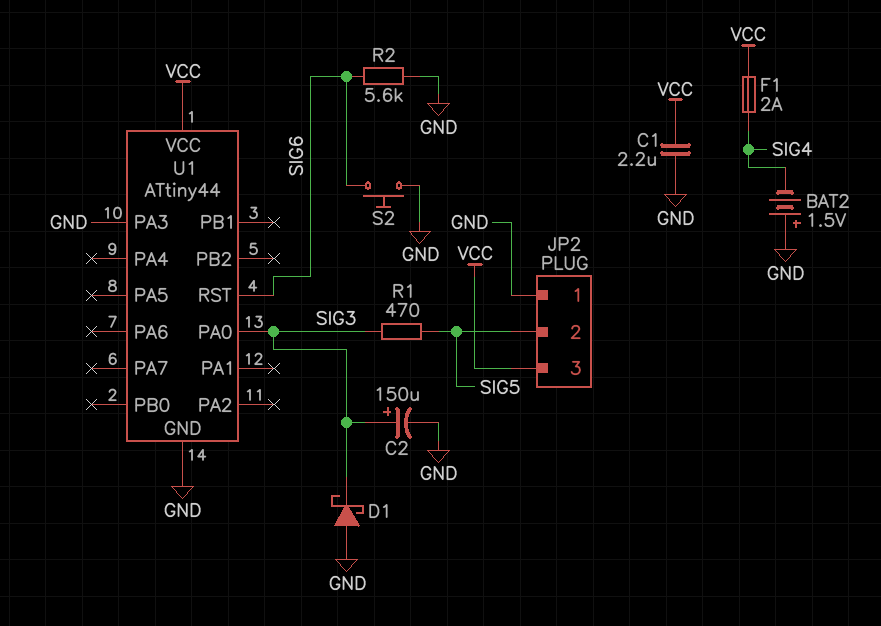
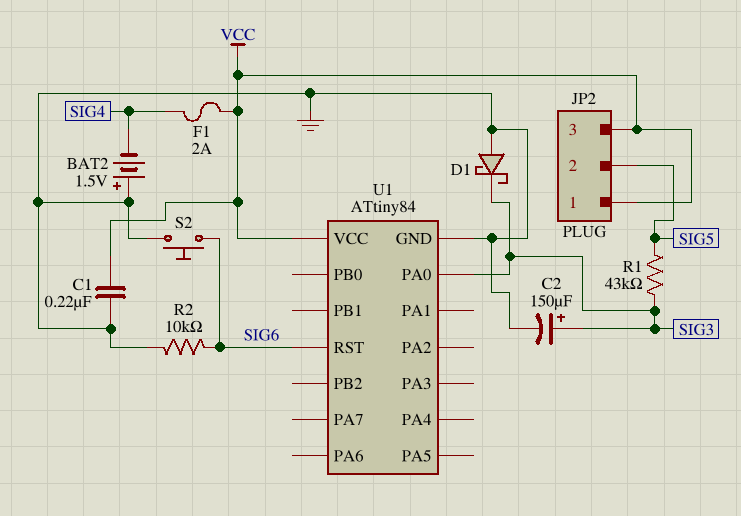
C1: 2.2uF (GND, VCC) -> 220nF (GND, VCC)
JP2 pin 1: GND -> VCC
R1: 470 (SIG3, SIG5) -> 43k (SIG3, SIG5)
R2: 5.6k (GND, SIG6) -> 10k (GND, SIG6)
U1: ATtiny44 -> ATtiny84
U1 pin PA3: GND -> none

